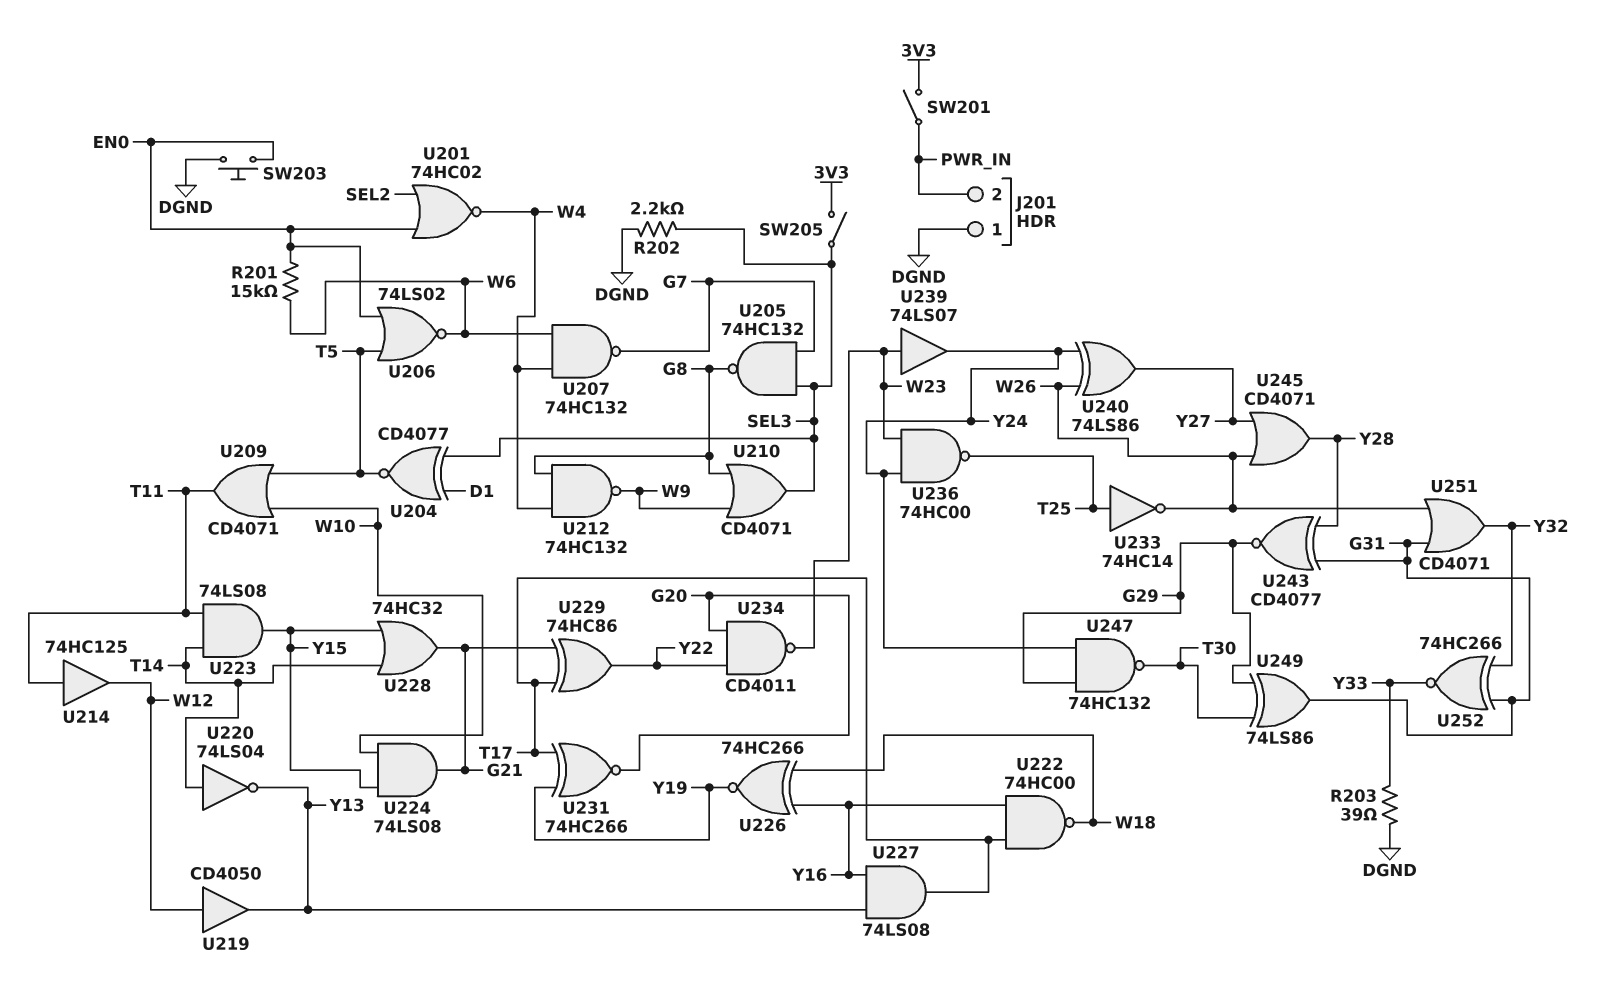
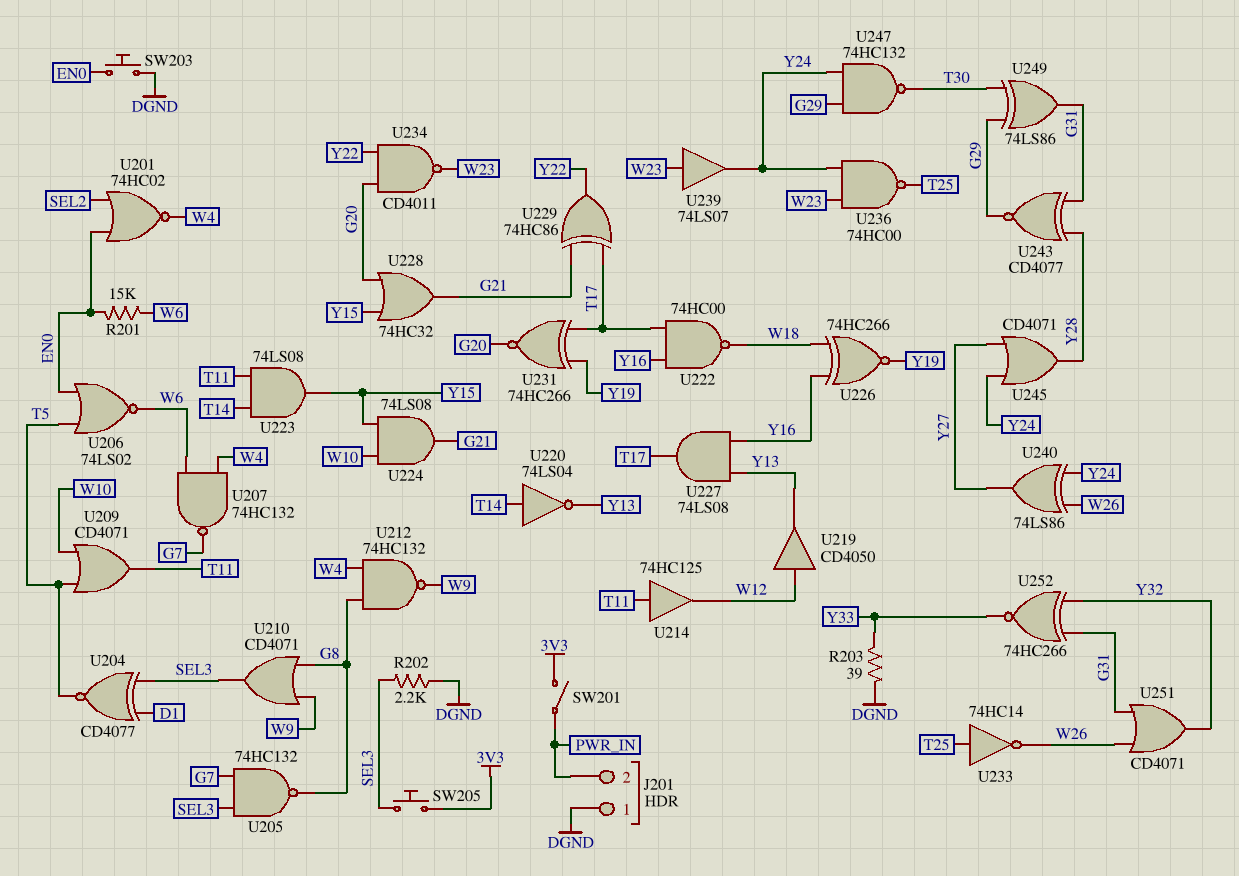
SW205: switch (3V3, SEL3) -> button (3V3, SEL3)
U228: OR 74HC32 (in T14, in Y15, out G21) -> OR 74HC32 (in G20, in Y15, out G21)
U245: OR CD4071 (in W26, in Y27, out Y28) -> OR CD4071 (in Y24, in Y27, out Y28)

